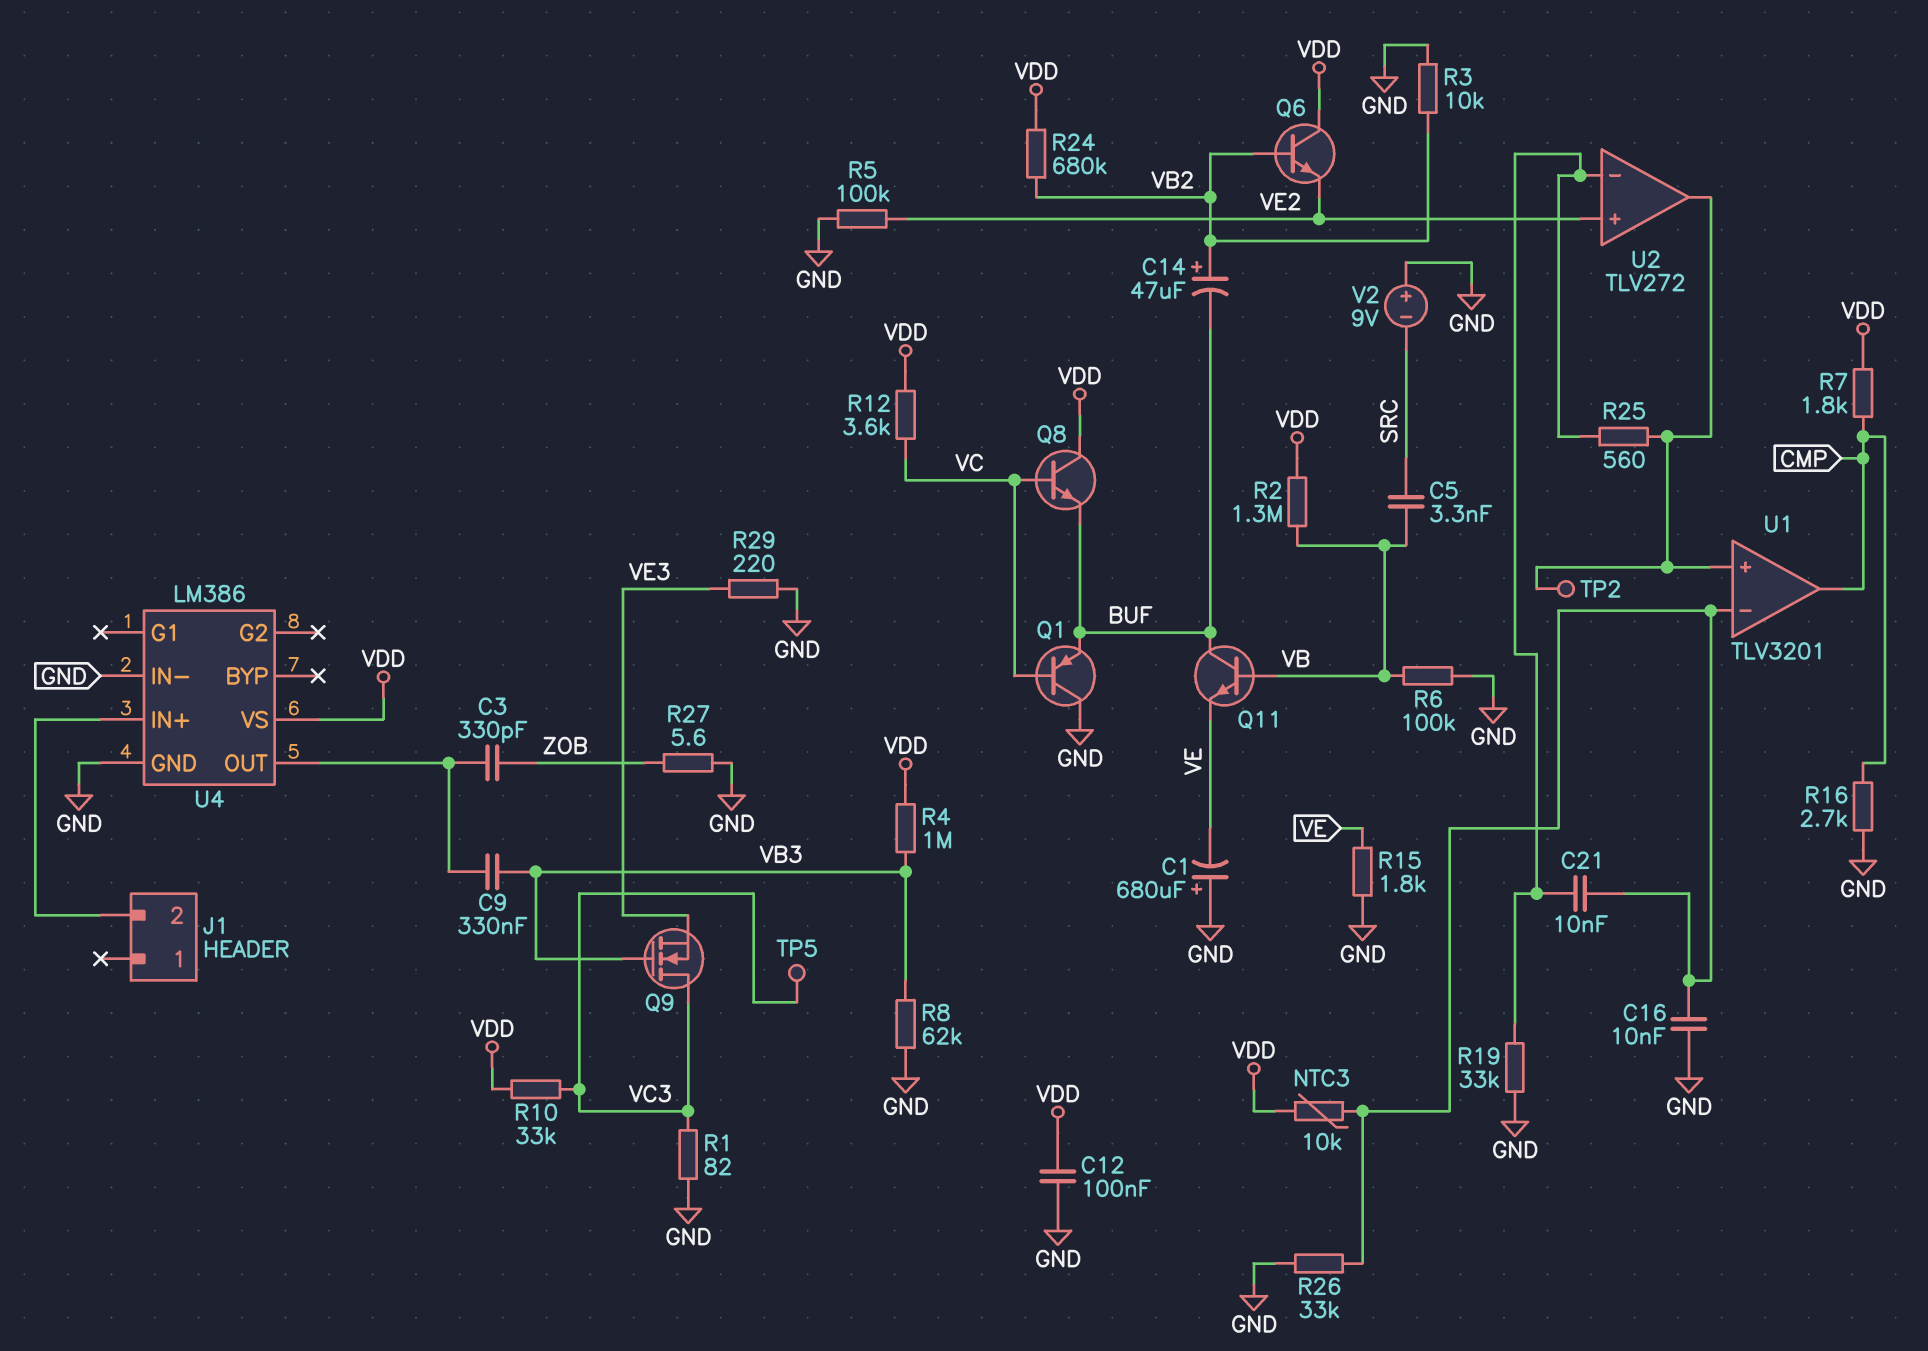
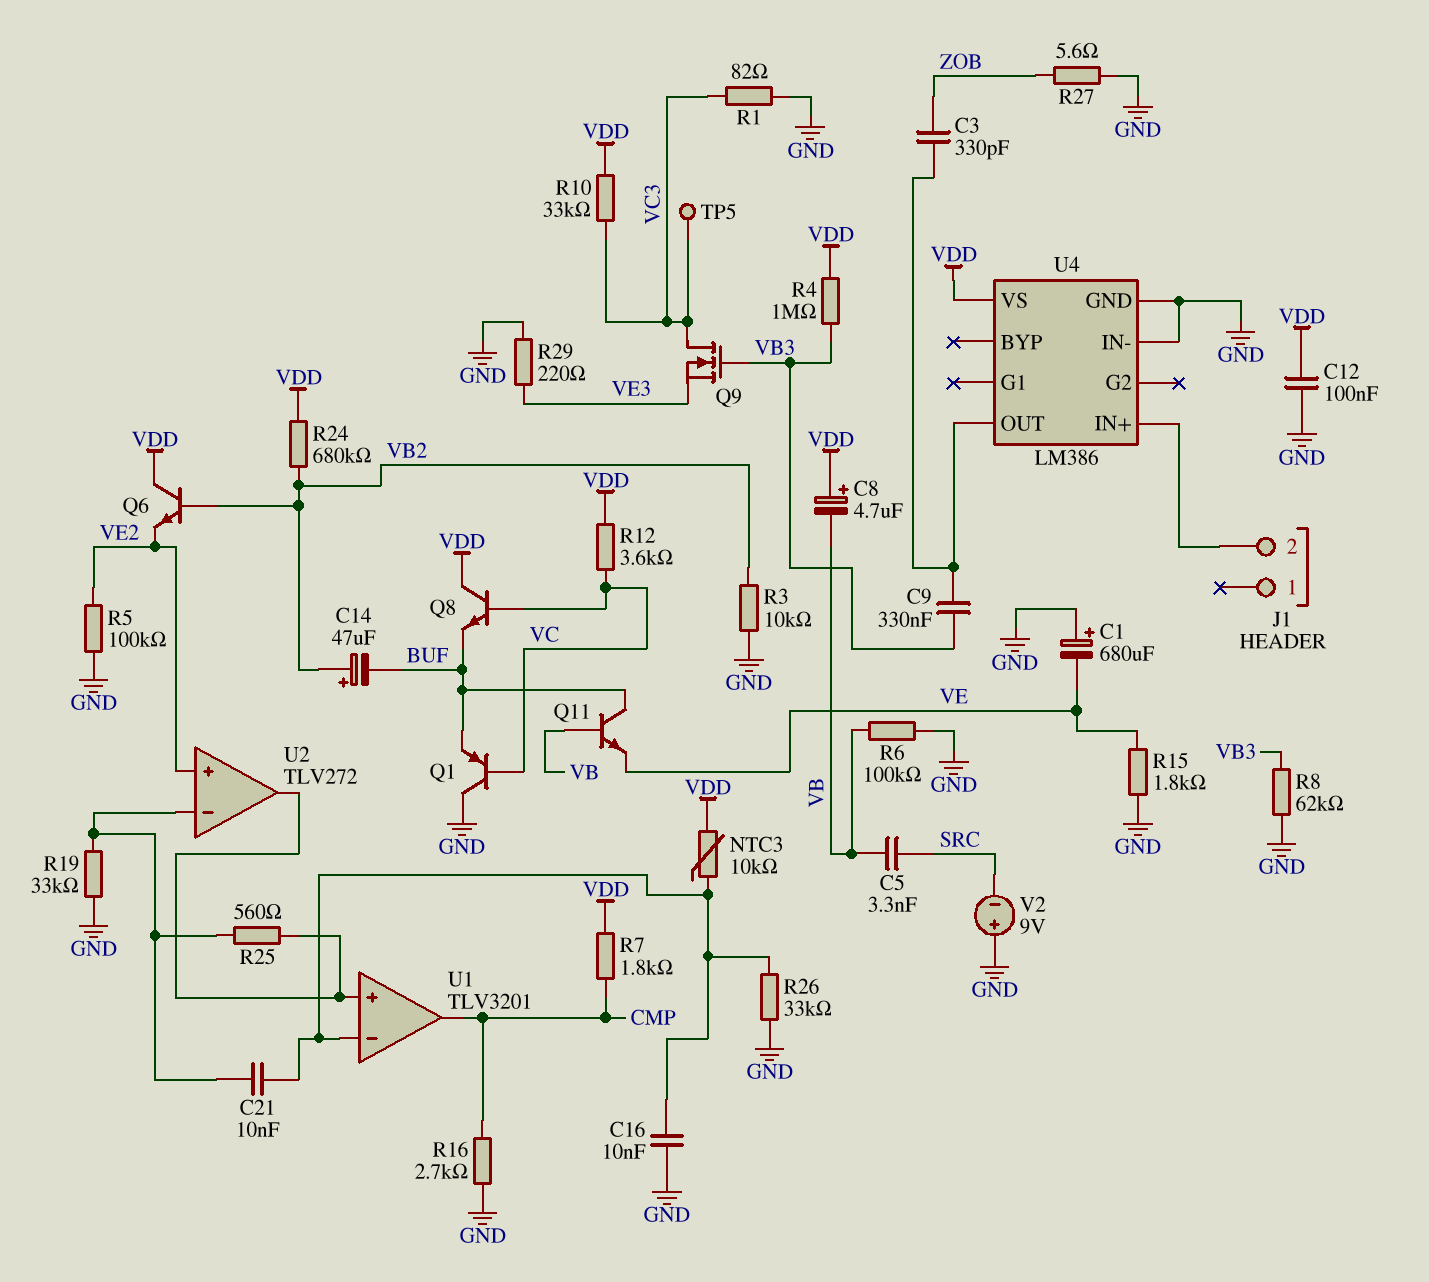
C8: none -> 4.7uF (plus VDD, minus VB)
R2: 1.3M (VB, VDD) -> none
TP2: test point (U1/in+) -> none

